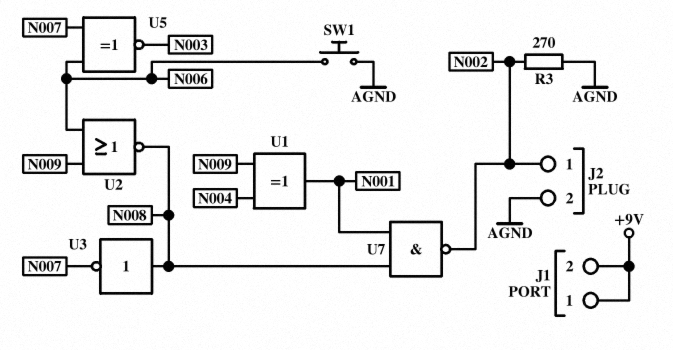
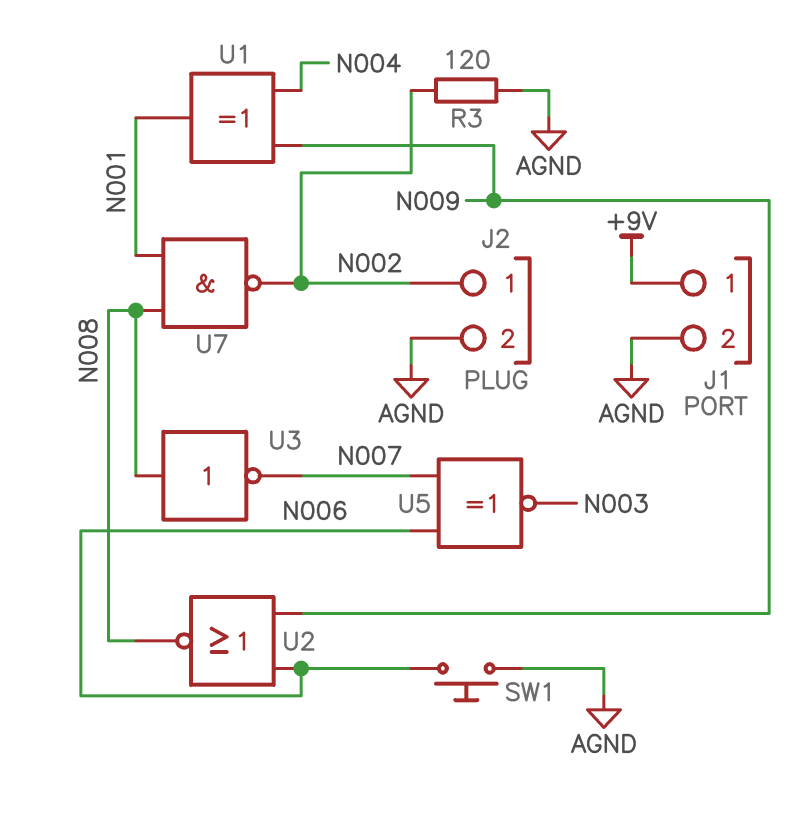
J1 pin 2: +9V -> AGND
R3: 270 (AGND, N002) -> 120 (AGND, N002)

